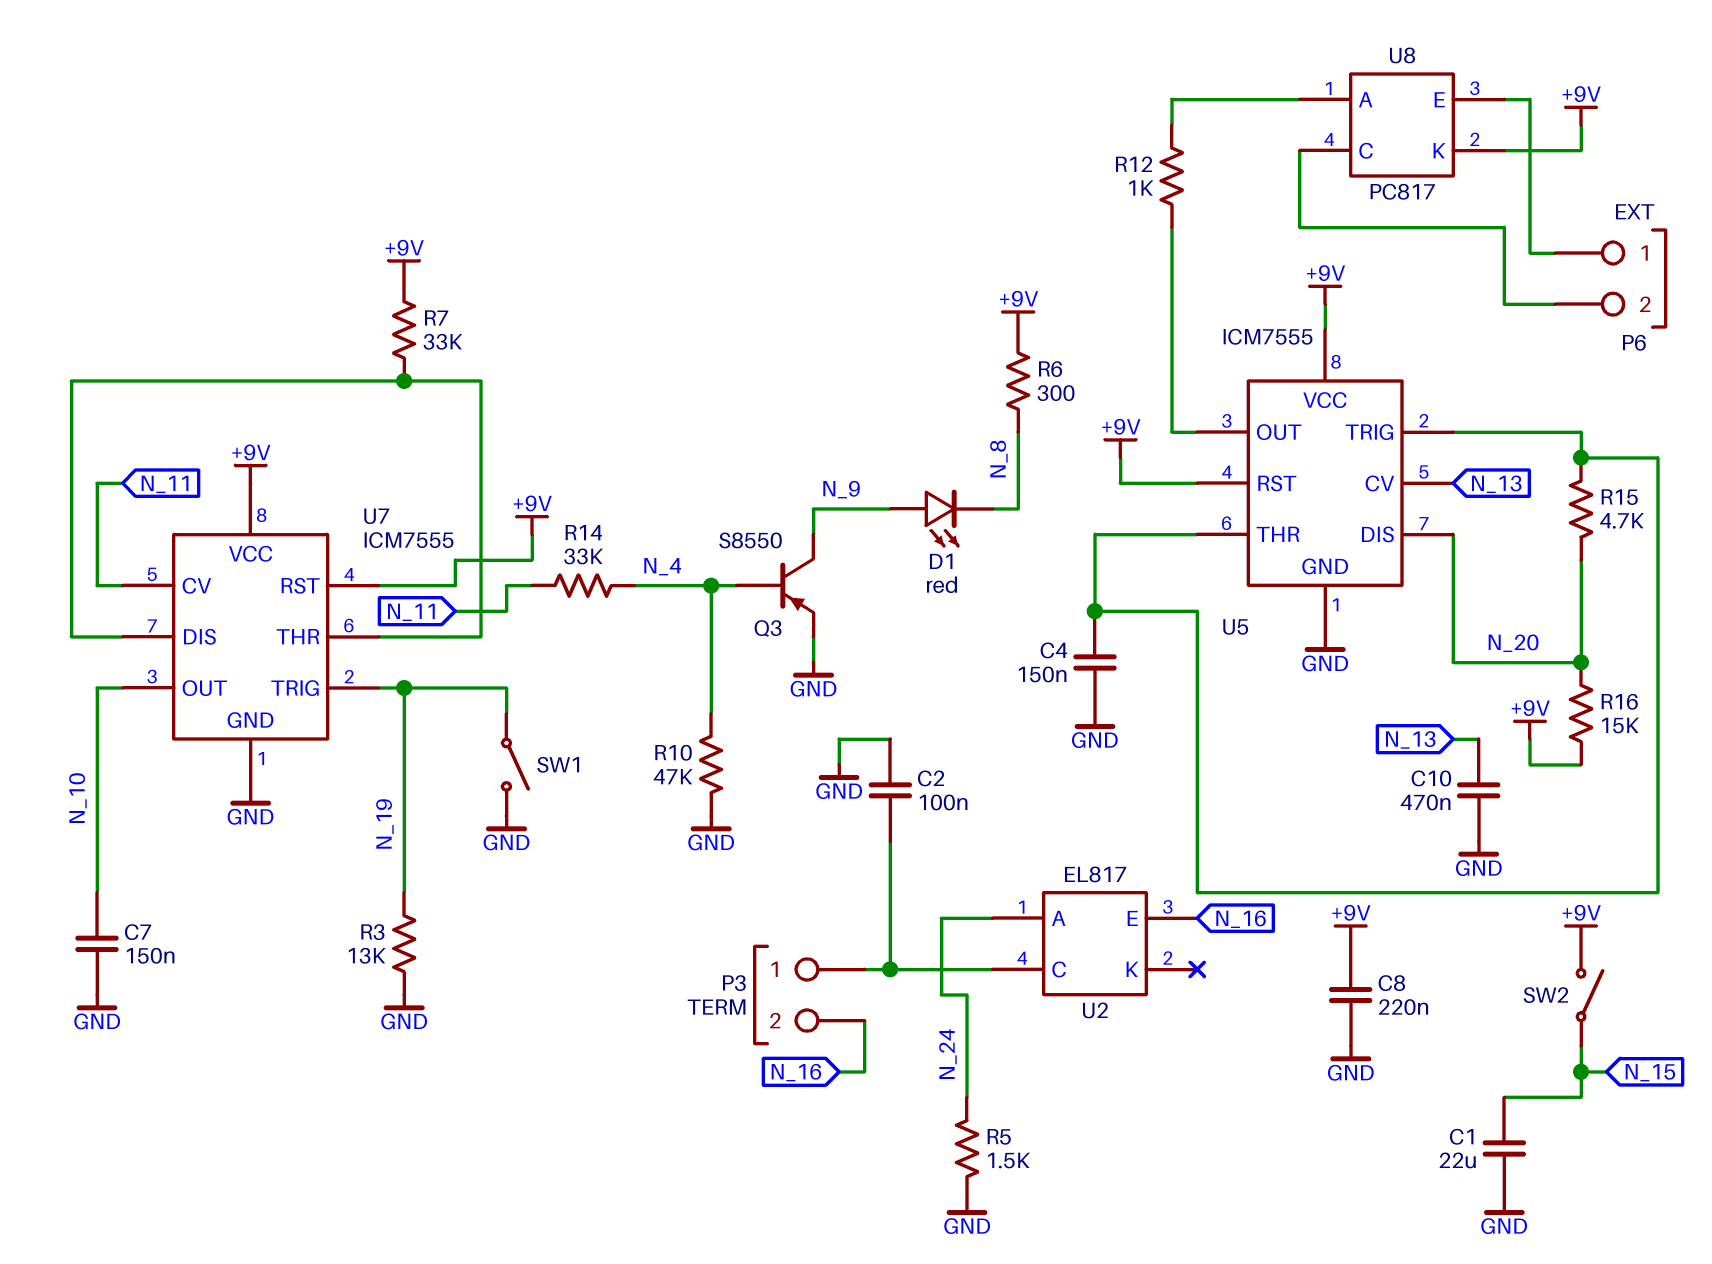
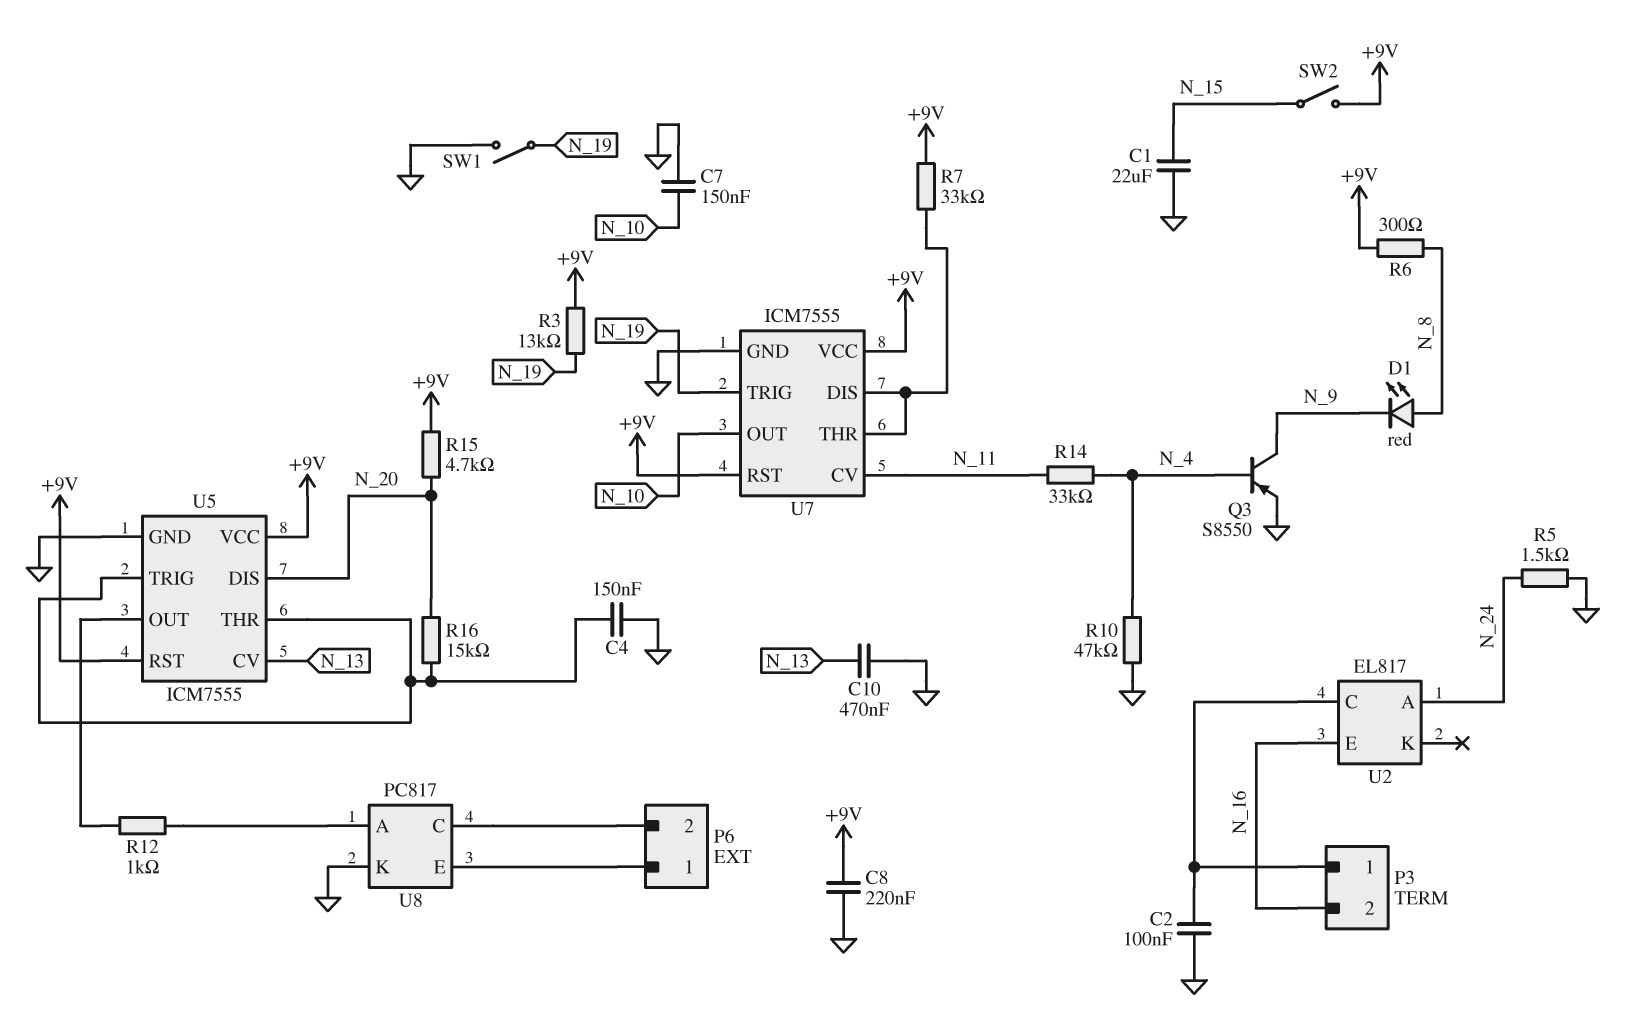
D1: LED red (A N_9, K N_8) -> LED red (A N_8, K N_9)
R3: 13k (GND, N_19) -> 13k (+9V, N_19)
R15: 4.7k (N_20, U5/THR) -> 4.7k (+9V, N_20)
R16: 15k (+9V, N_20) -> 15k (N_20, U5/THR)
U8 pin K: +9V -> GND

